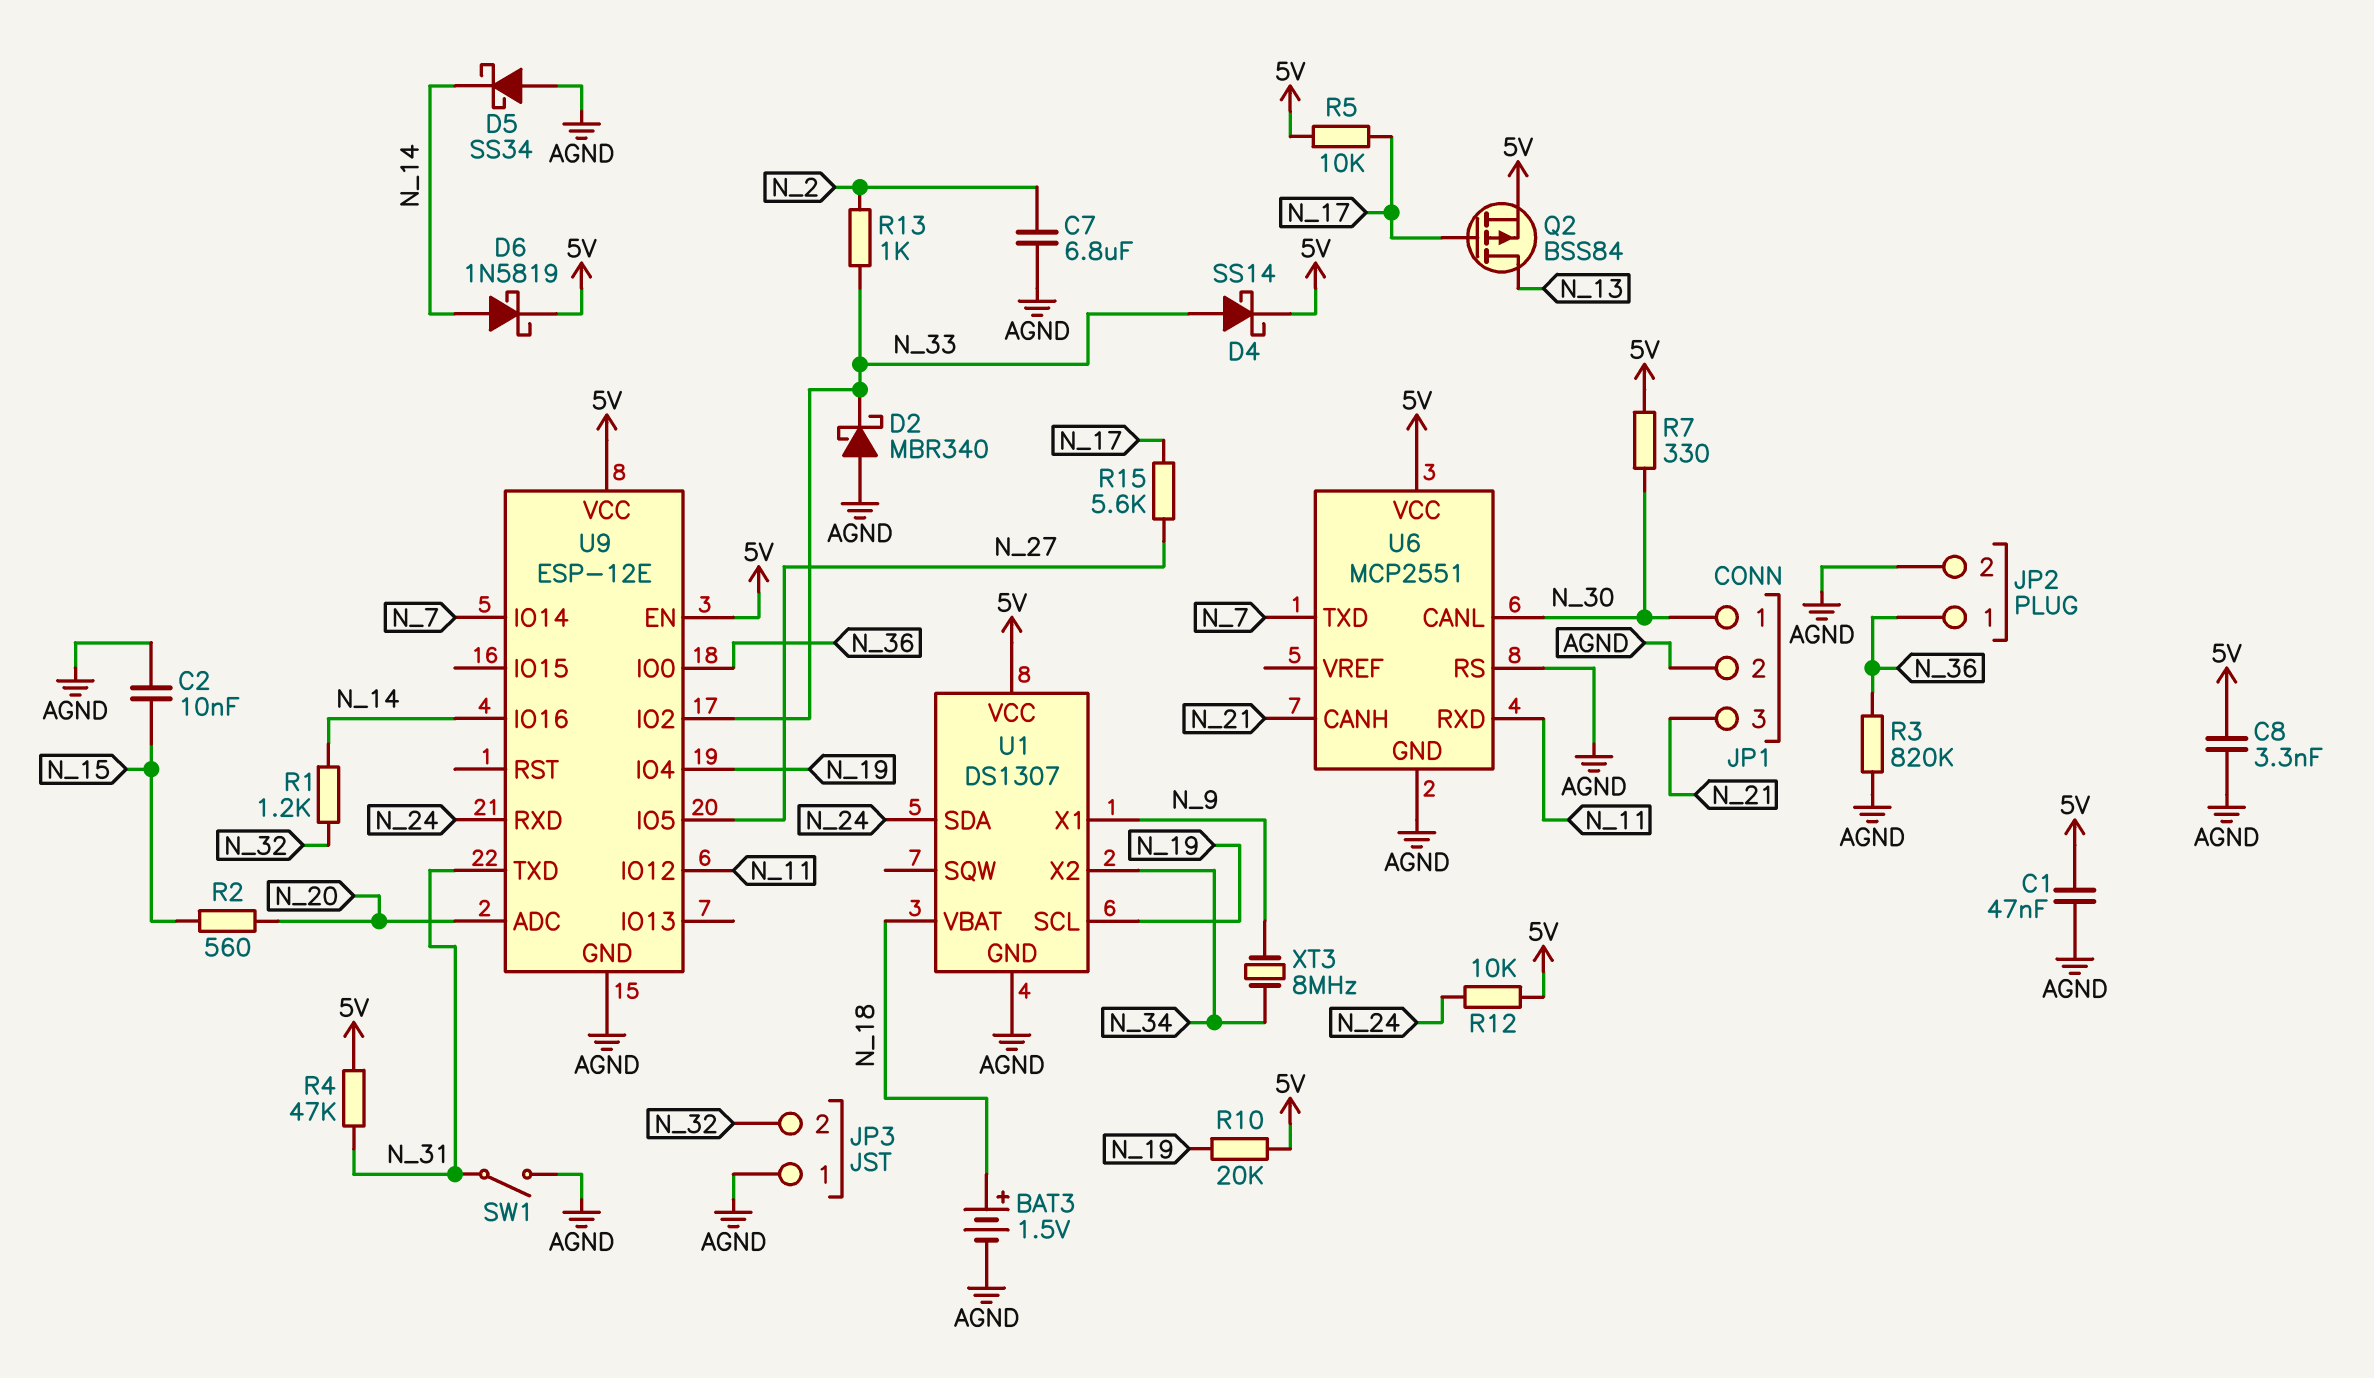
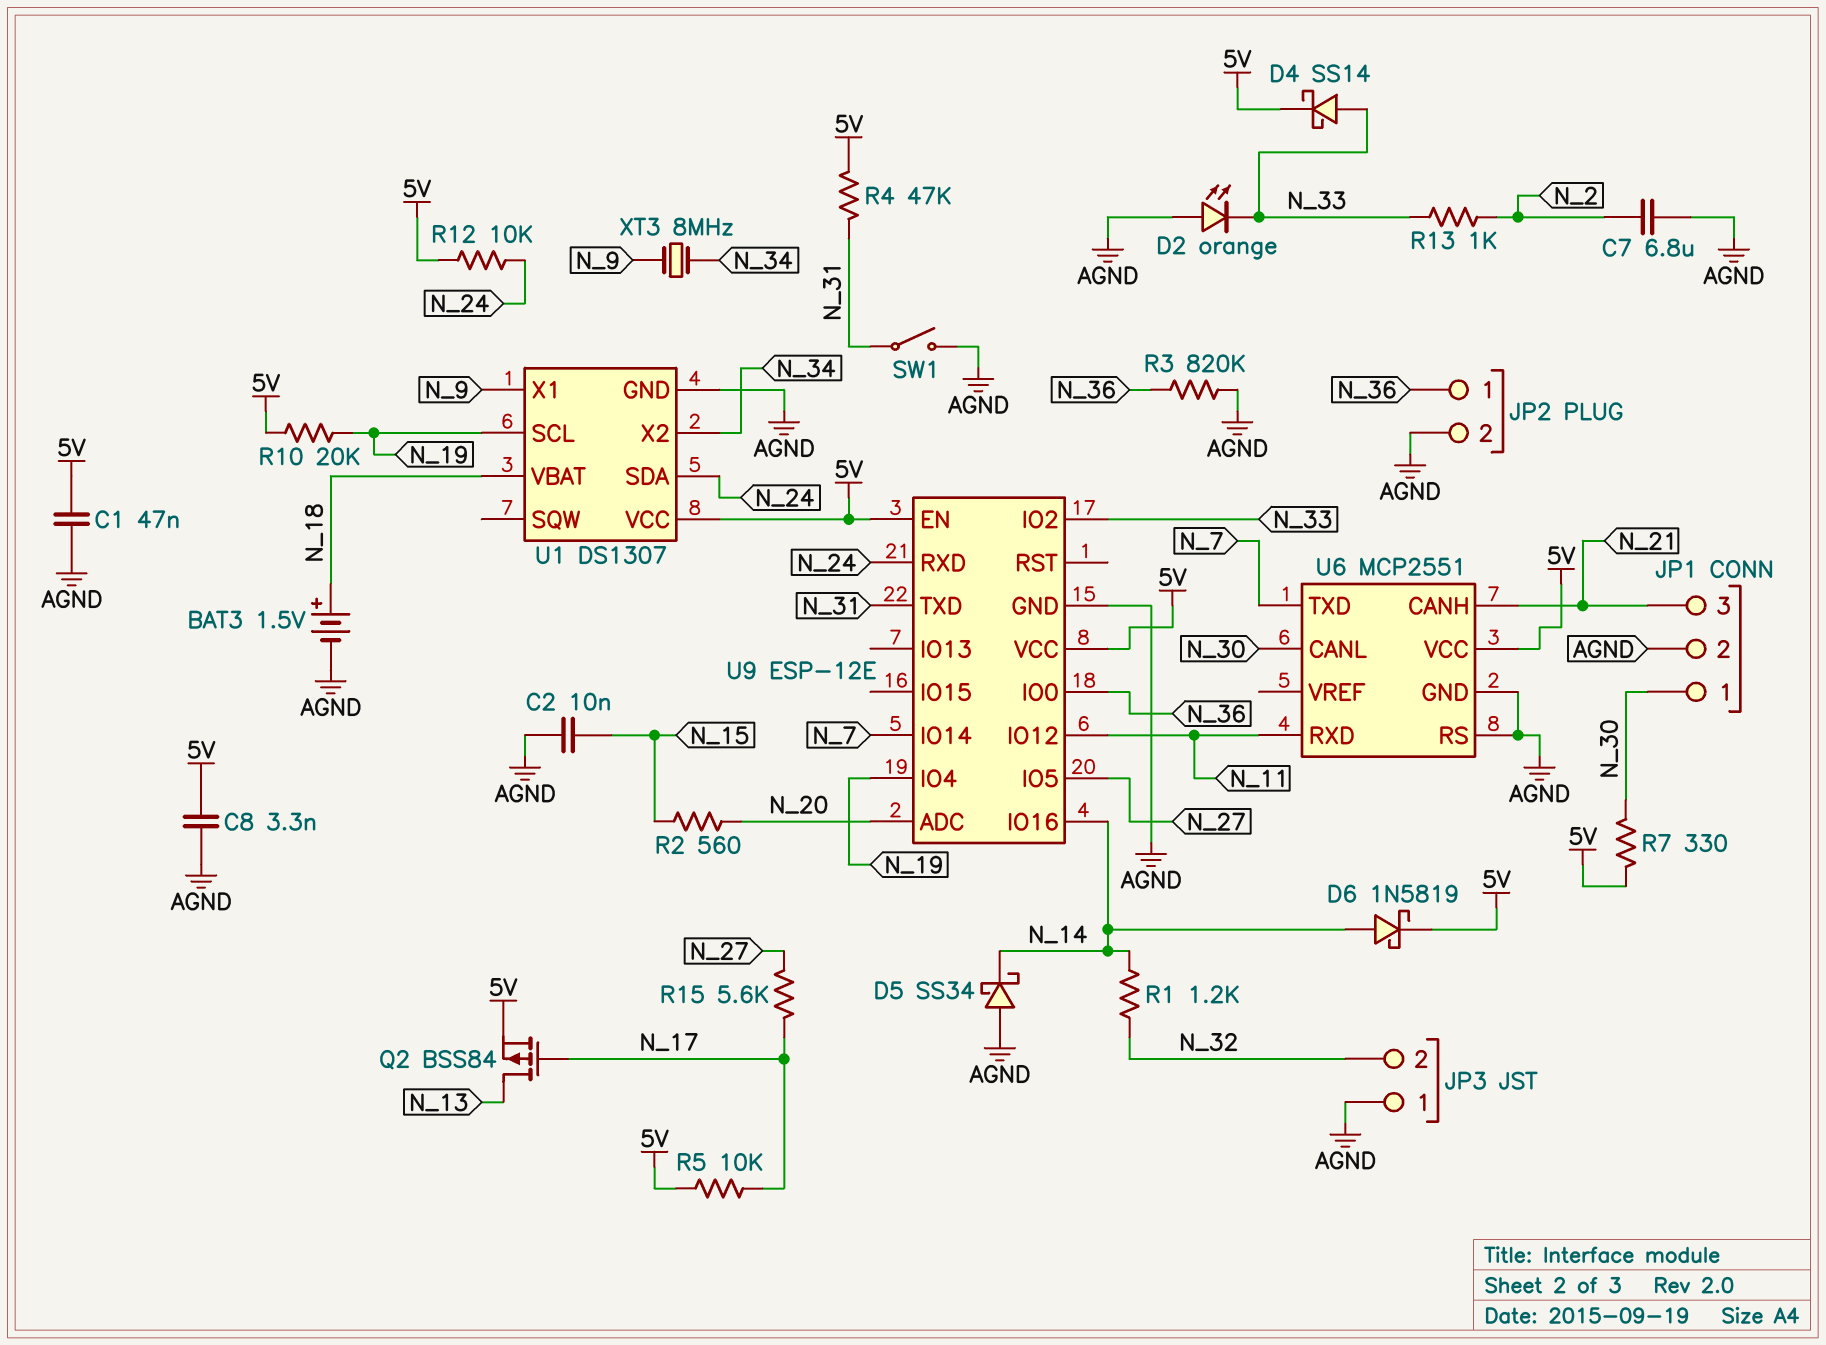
D2: schottky MBR340 (A AGND, K N_33) -> LED orange (A AGND, K N_33)

